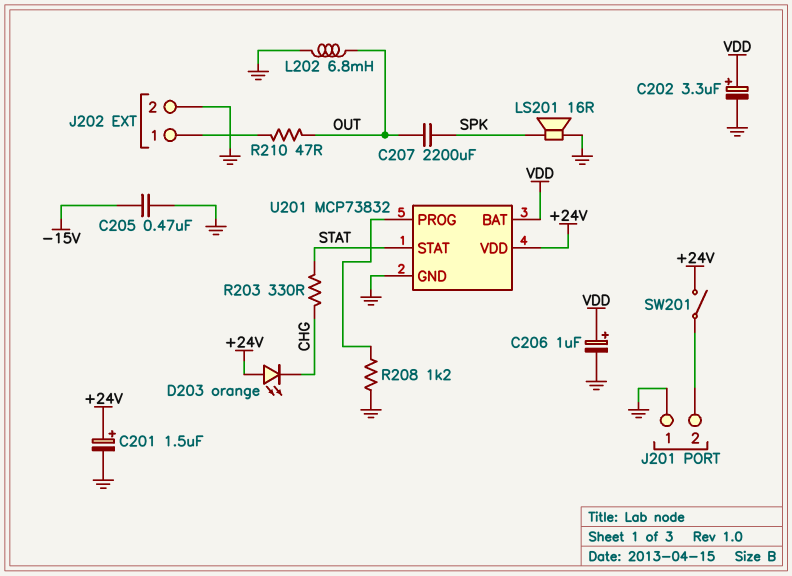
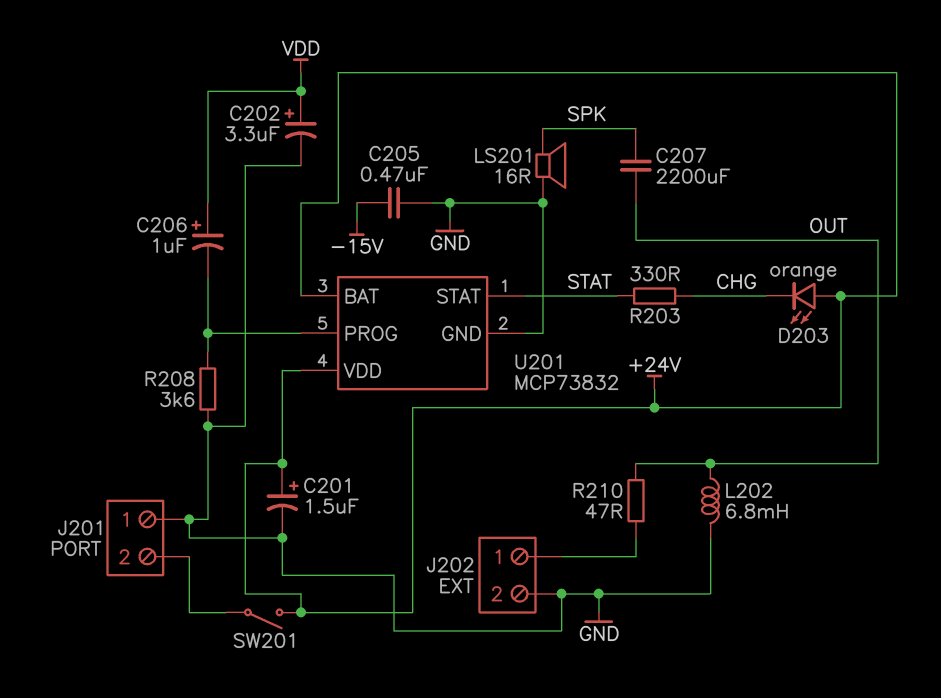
C206: 1uF (plus VDD, minus GND) -> 1uF (plus VDD, minus U201/PROG)
R208: 1.2k (GND, U201/PROG) -> 3.6k (GND, U201/PROG)
U201 pin BAT: VDD -> +24V

